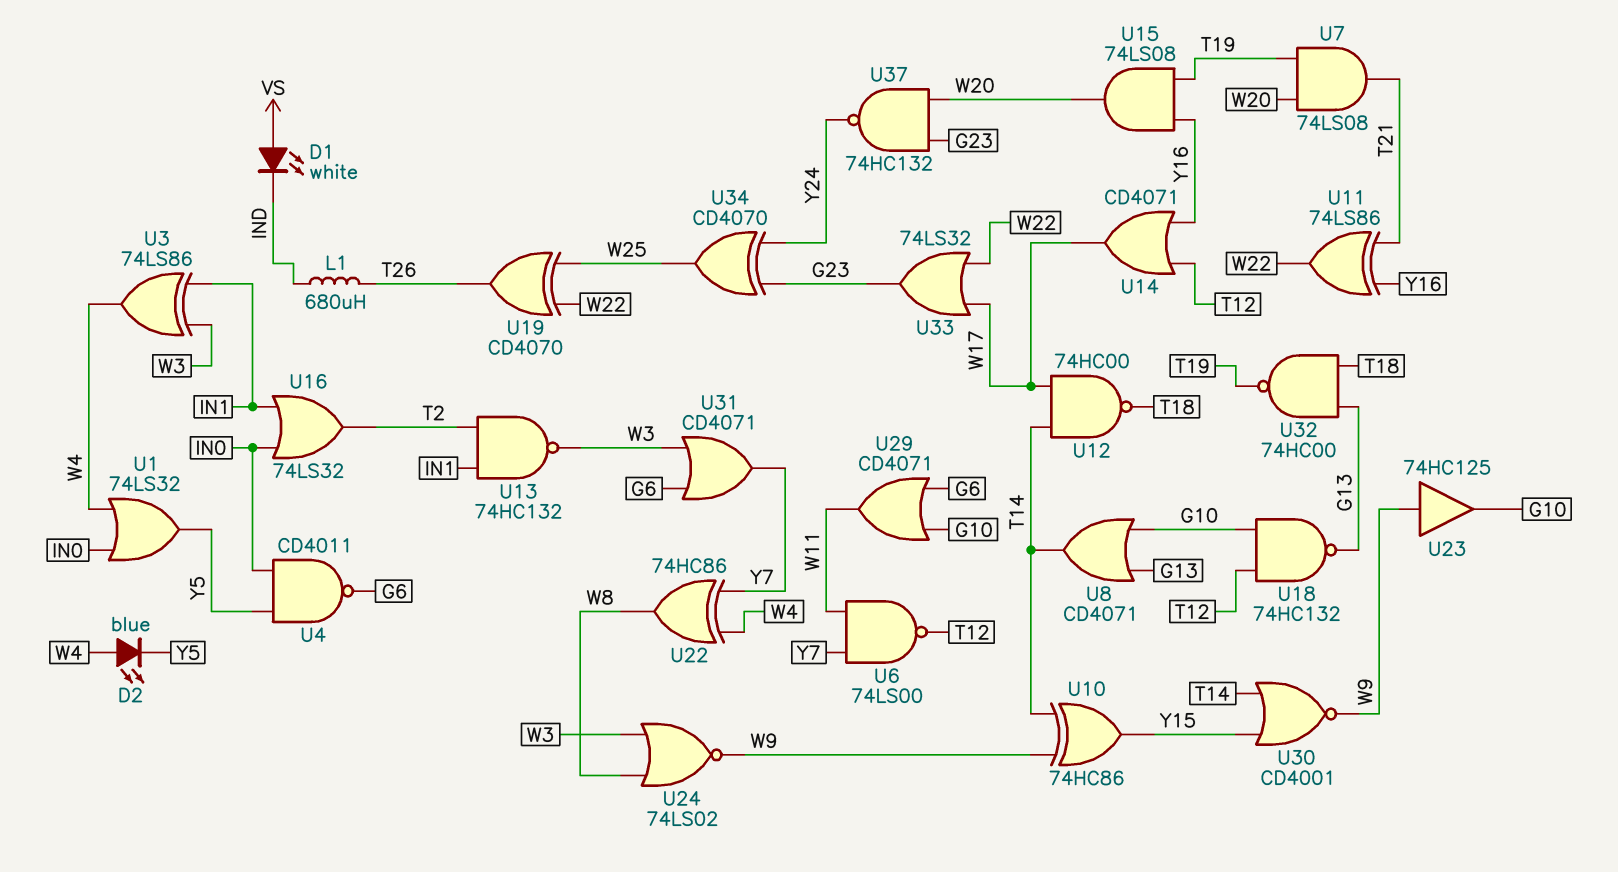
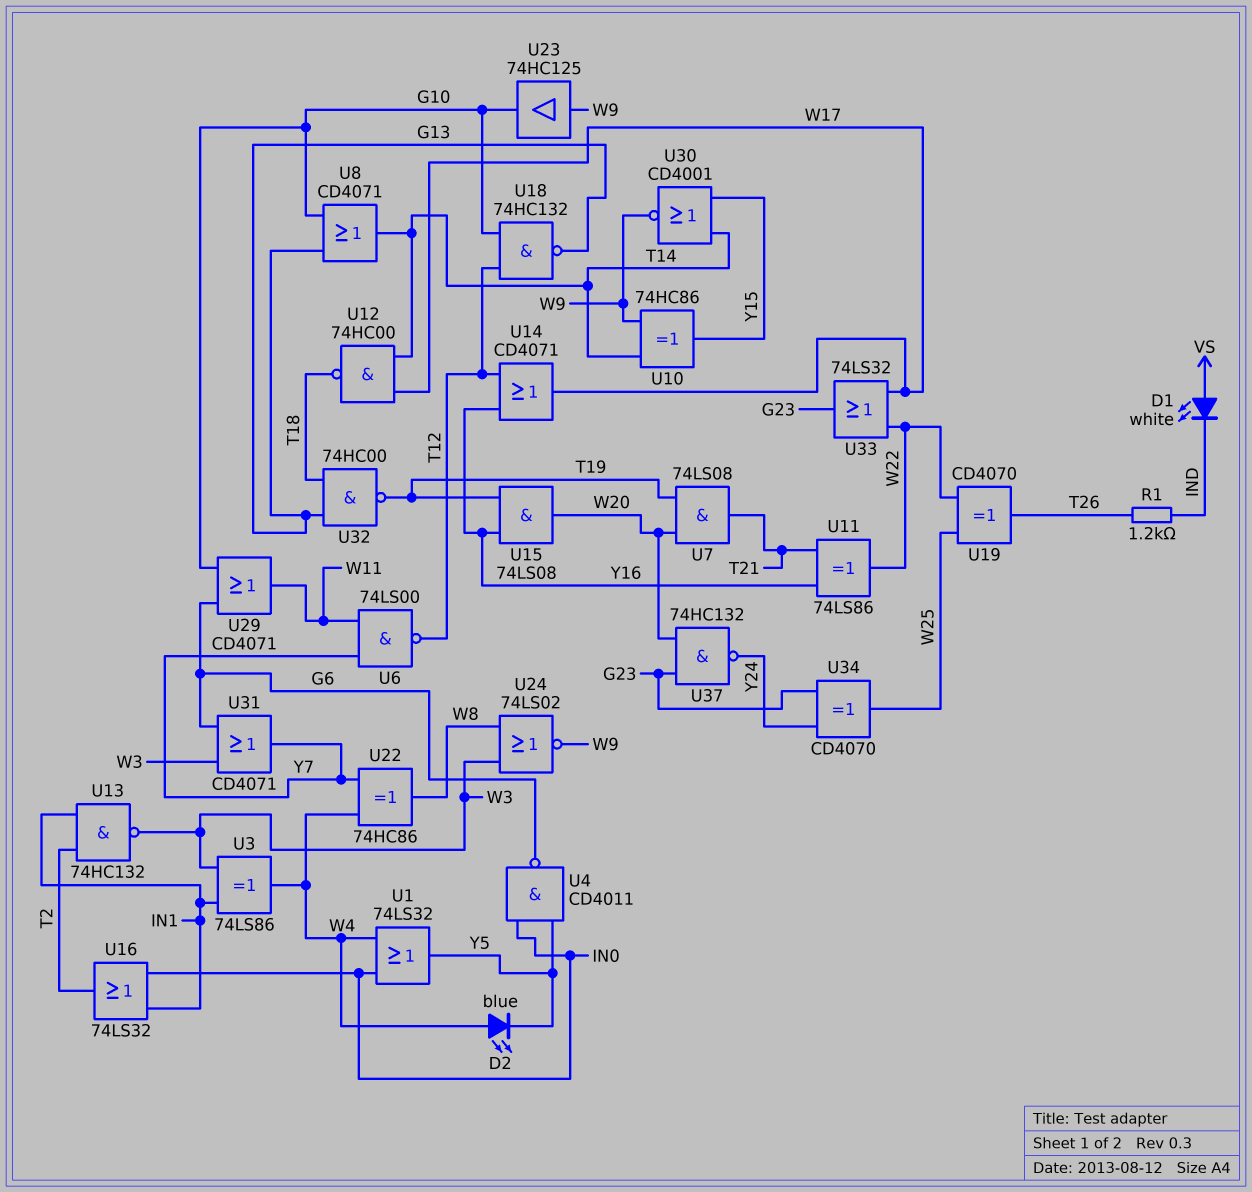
L1: 680uH (IND, T26) -> none
R1: none -> 1.2k (IND, T26)

